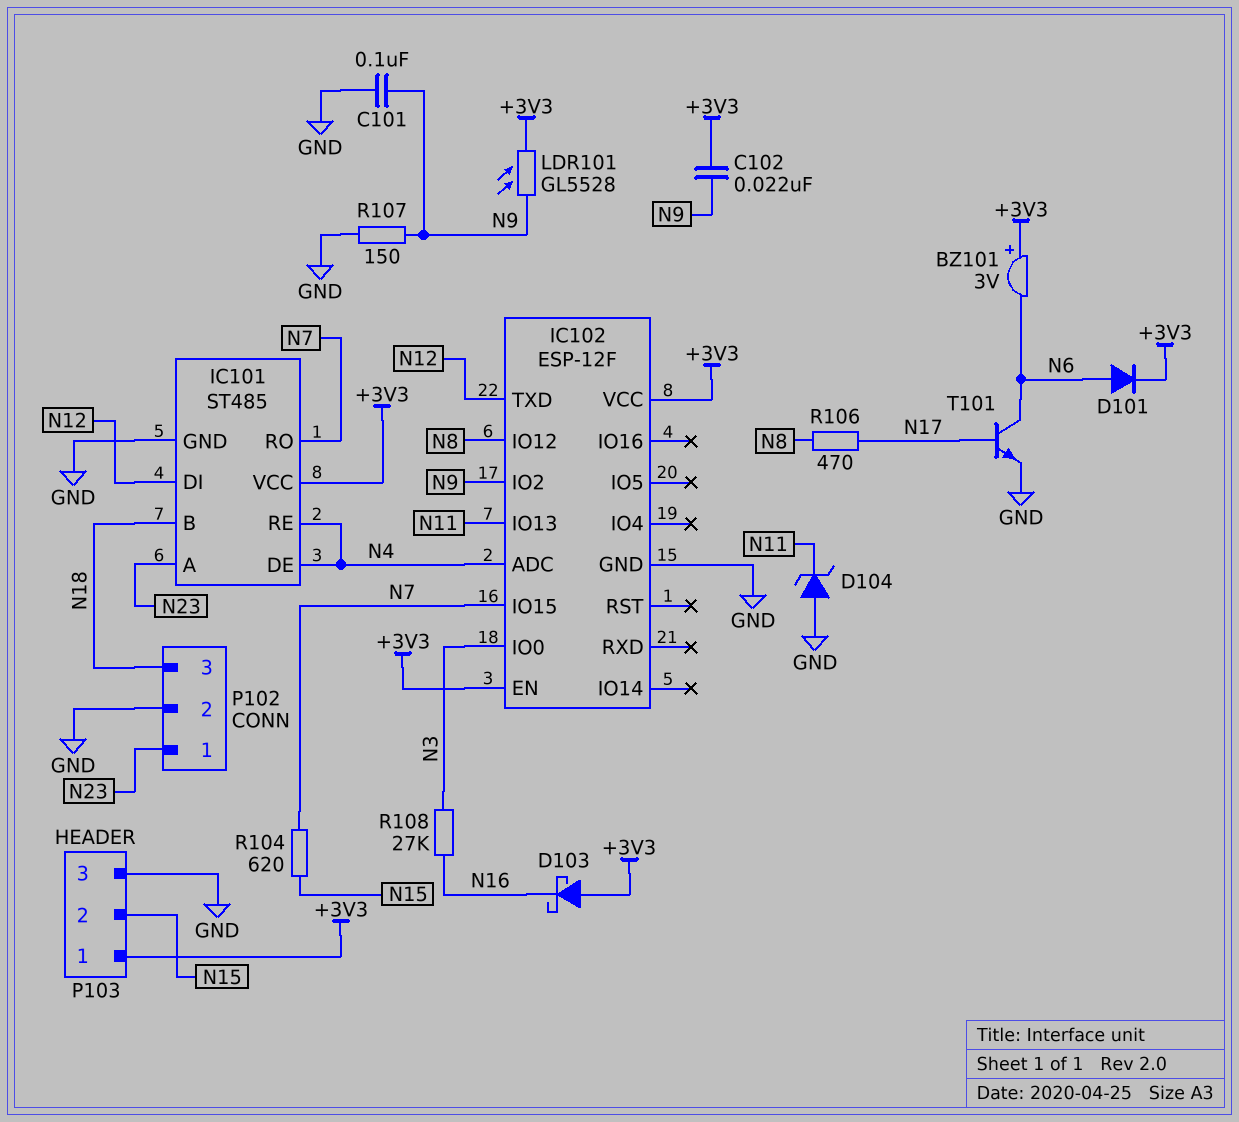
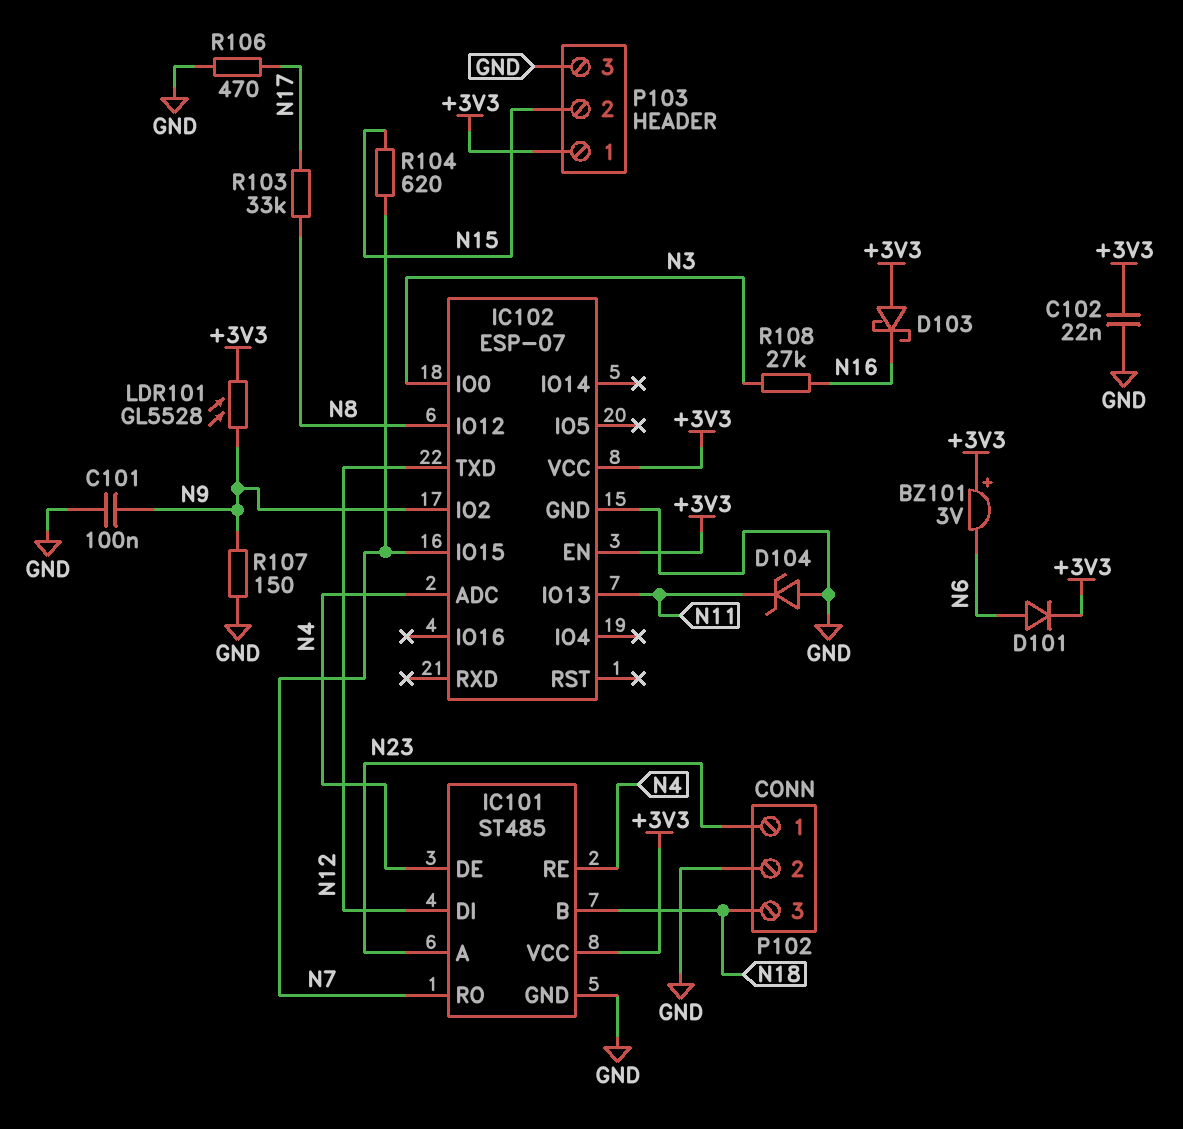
C102: 22nF (+3V3, N9) -> 22nF (+3V3, GND)
IC102: ESP-12F -> ESP-07
R103: none -> 33k (N8, N17)
R106: 470 (N8, N17) -> 470 (GND, N17)
T101: NPN (B N17, C N6, E GND) -> none

